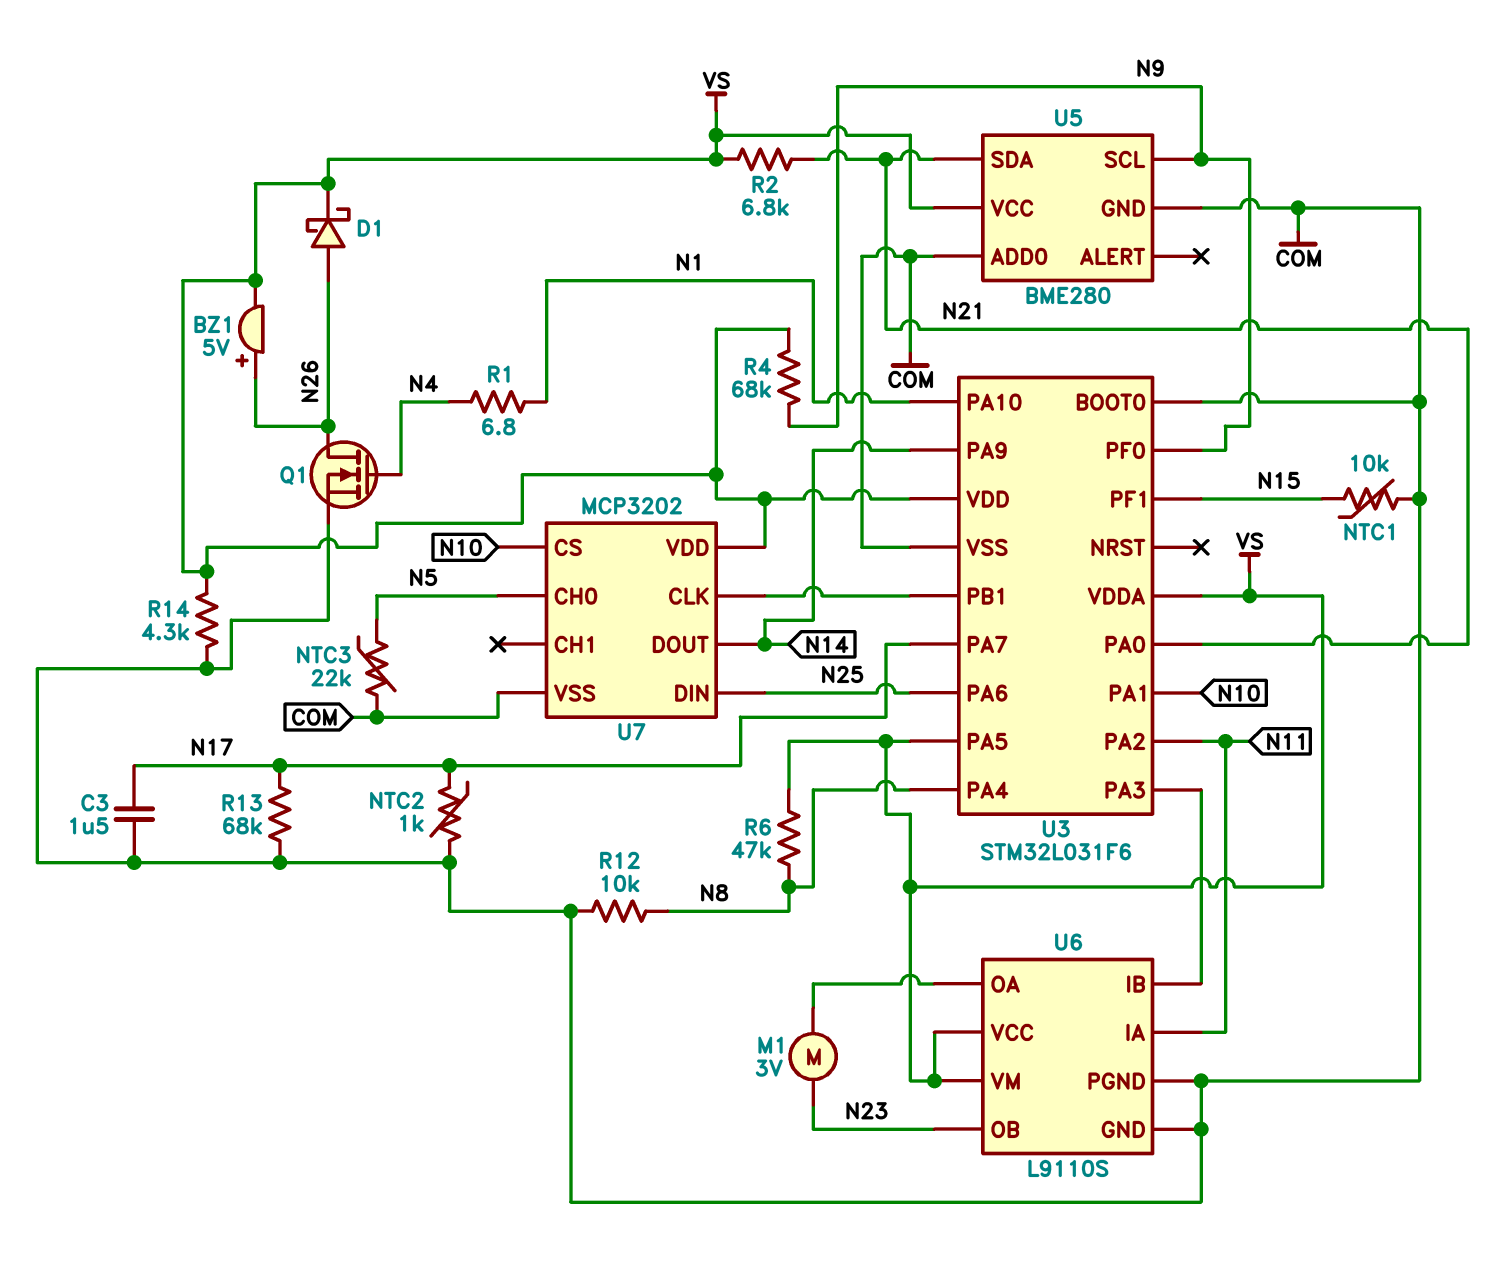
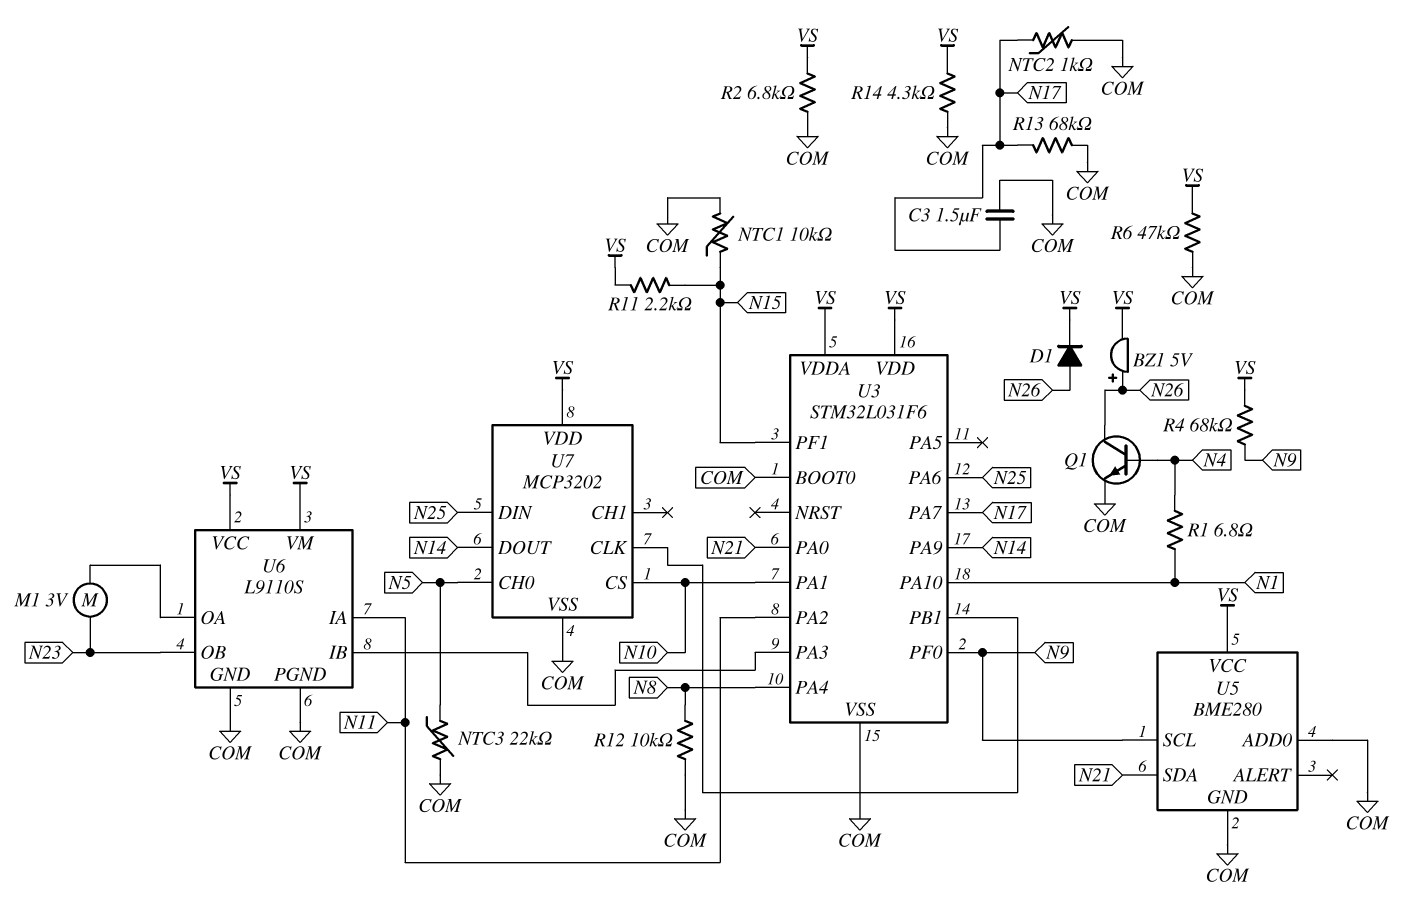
D1: schottky (A N26, K VS) -> diode (A N26, K VS)
Q1: NMOS (G N4, D N26, S COM) -> NPN (B N4, C N26, E COM)
R2: 6.8k (N21, VS) -> 6.8k (COM, VS)
R6: 47k (N8, VS) -> 47k (COM, VS)
R11: none -> 2.2k (N15, VS)
U3 pin PA5: VS -> none

